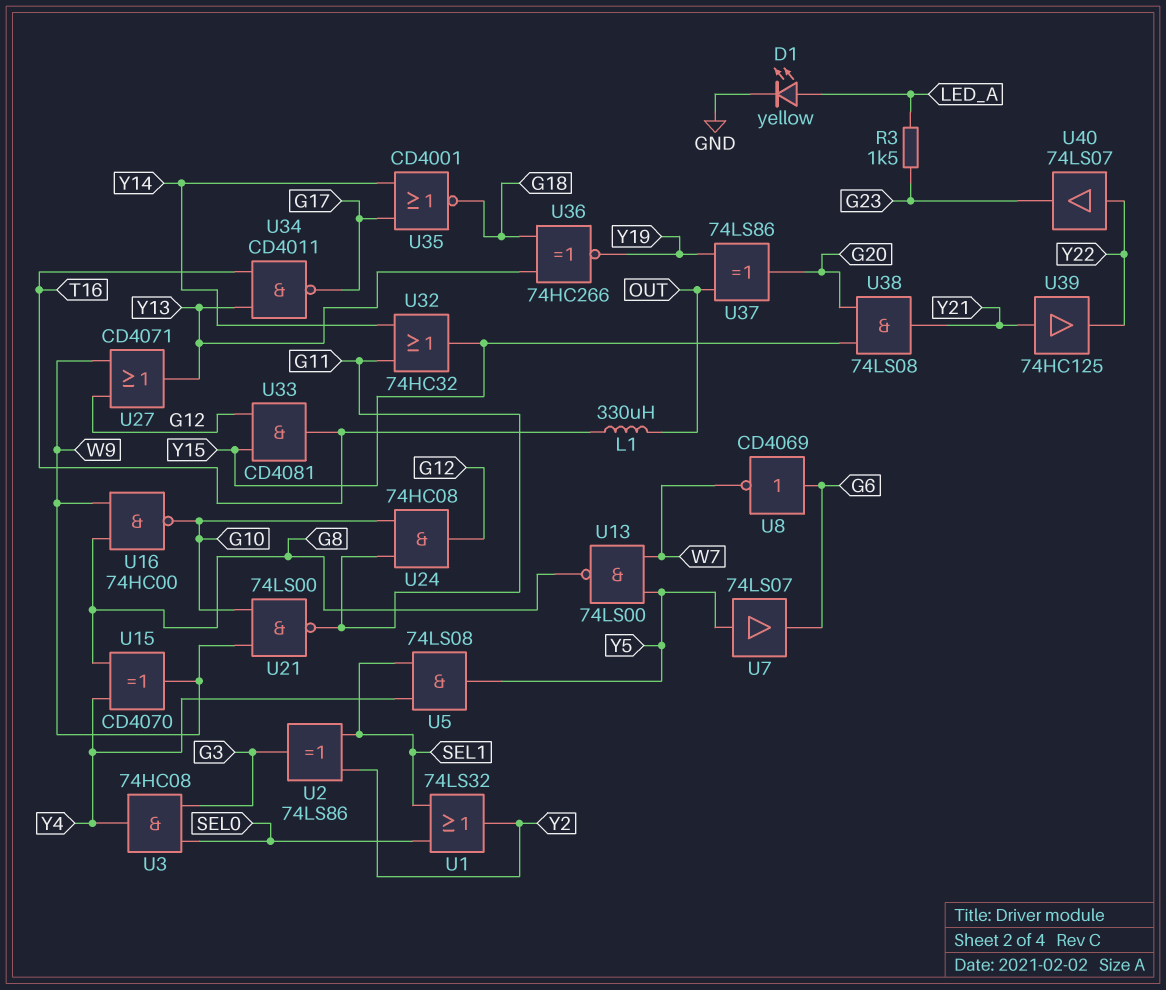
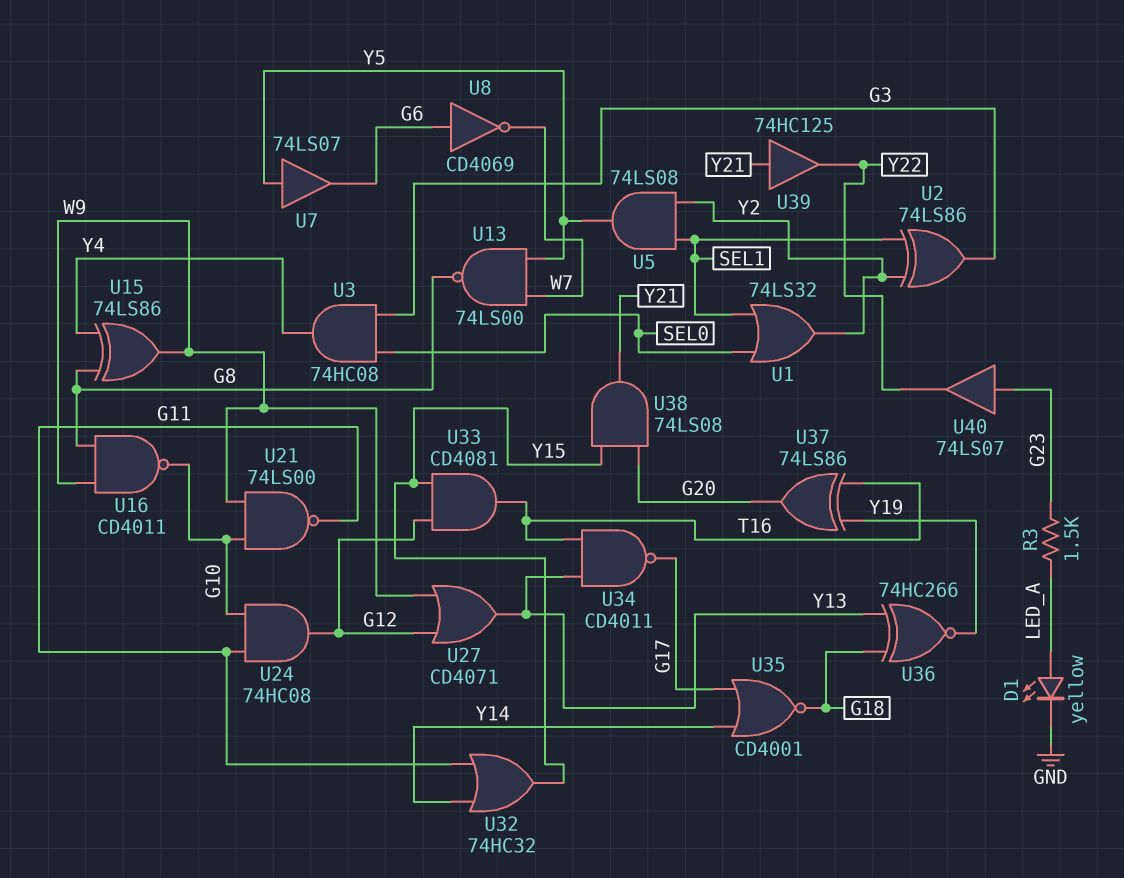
L1: 330uH (OUT, T16) -> none
U5: AND 74LS08 (in SEL1, in Y4, out Y5) -> AND 74LS08 (in SEL1, in Y2, out Y5)
U15: XOR CD4070 (in G8, in Y4, out W9) -> XOR 74LS86 (in G8, in Y4, out W9)
U16: NAND 74HC00 (in G8, in W9, out G10) -> NAND CD4011 (in G8, in W9, out G10)
U37: XOR 74LS86 (in OUT, in Y19, out G20) -> XOR 74LS86 (in T16, in Y19, out G20)
U40: buffer 74LS07 (in Y22, out G23) -> buffer 74LS07 (in G23, out Y22)

